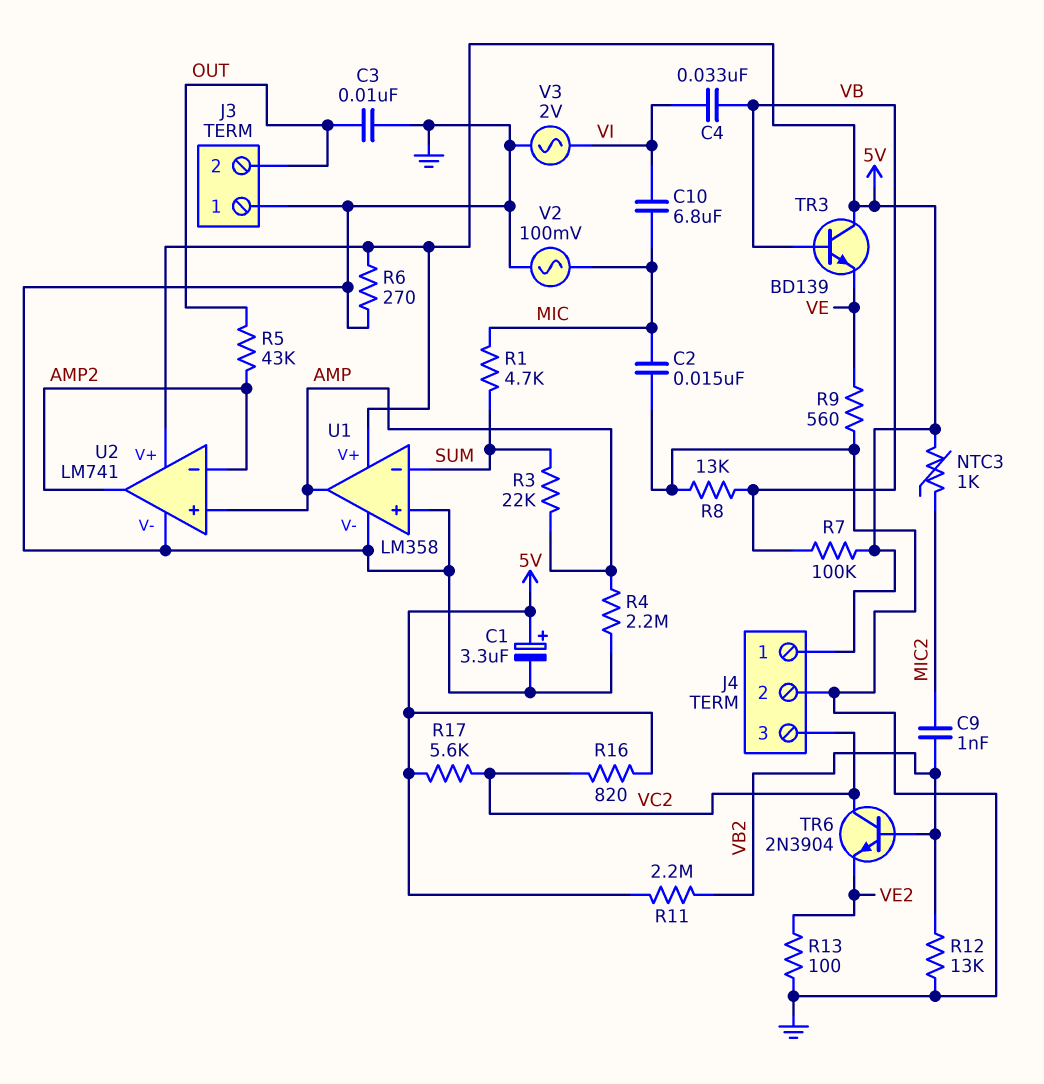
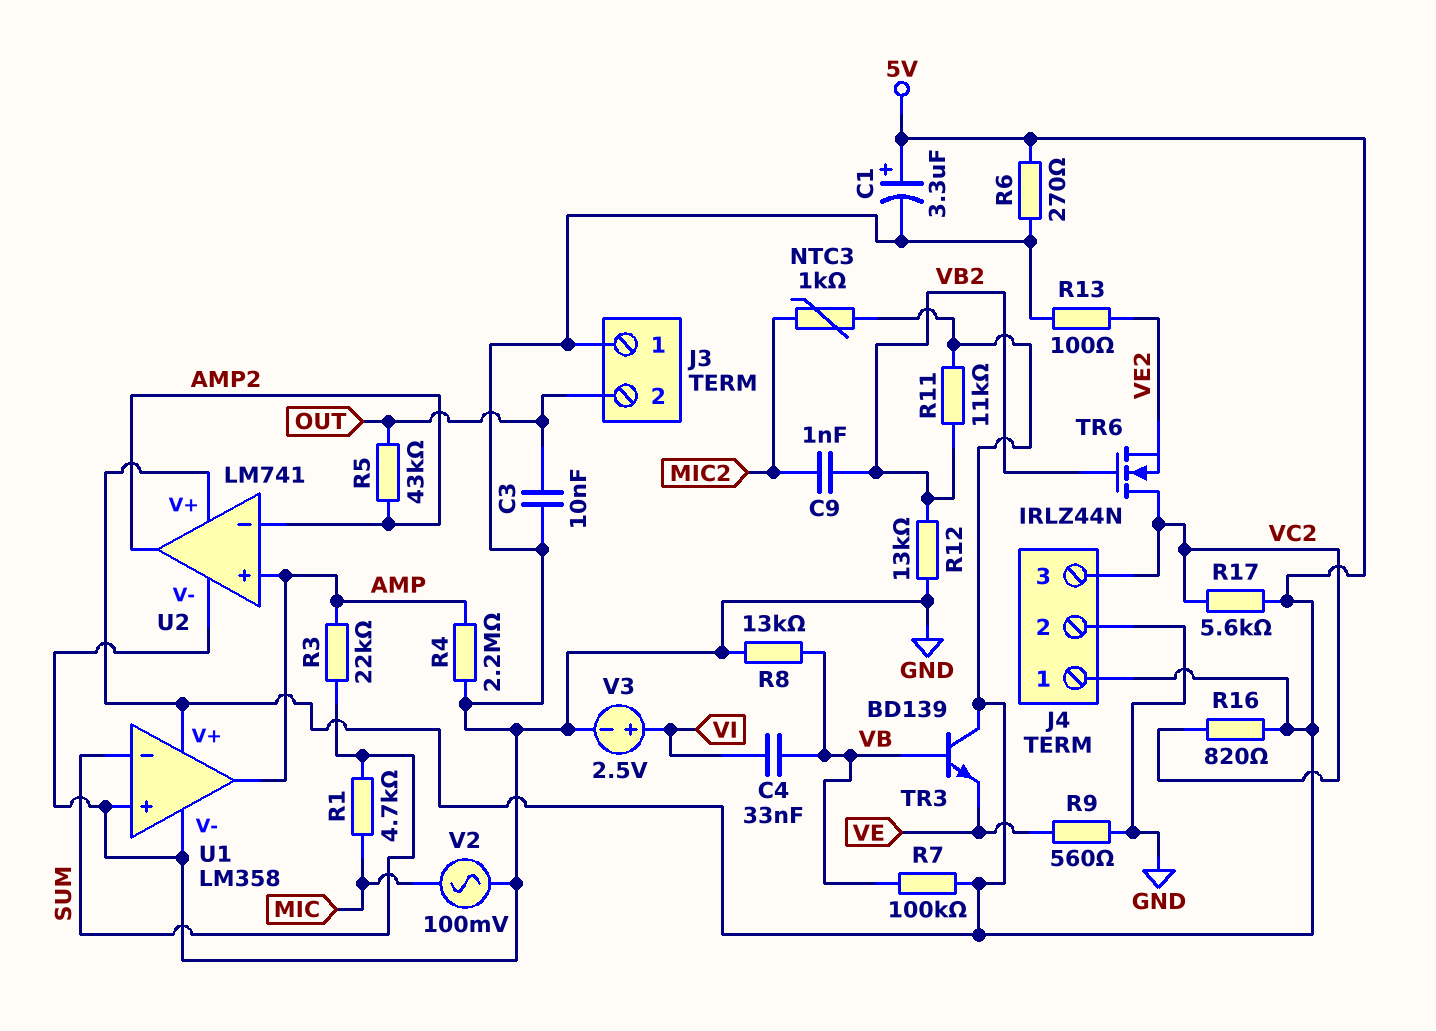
C2: 15nF (GND, MIC) -> none
C10: 6.8uF (MIC, VI) -> none
R11: 2.2M (5V, VB2) -> 11k (5V, VB2)
TR6: NPN 2N3904 (B VB2, C VC2, E VE2) -> NMOS IRLZ44N (G VB2, D VC2, S VE2)
V3: AC 2V (GND, VI) -> 2.5V (plus VI, minus GND)

